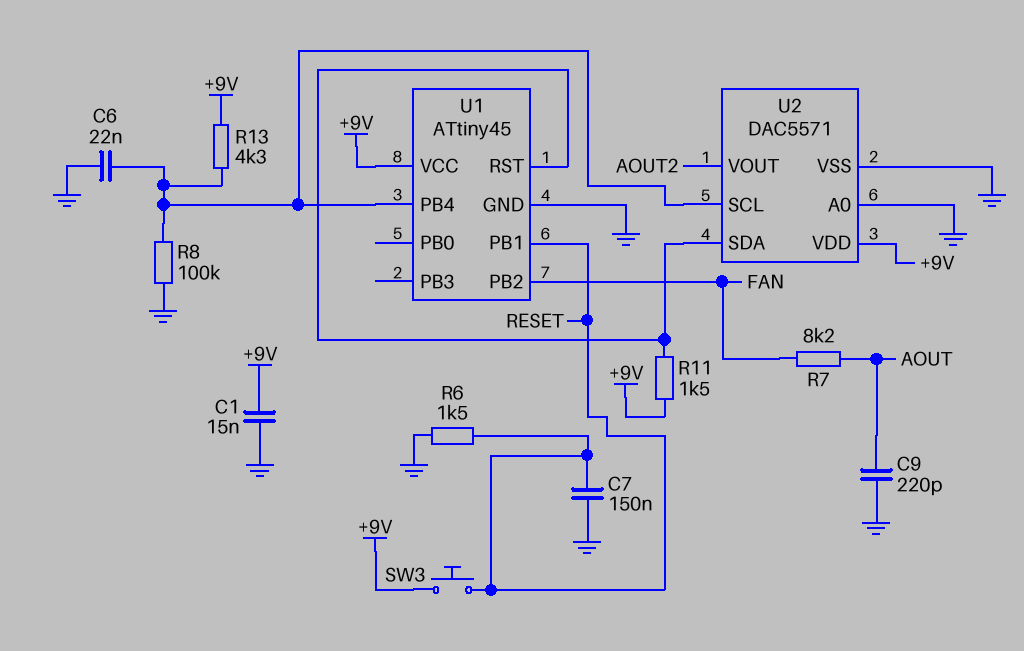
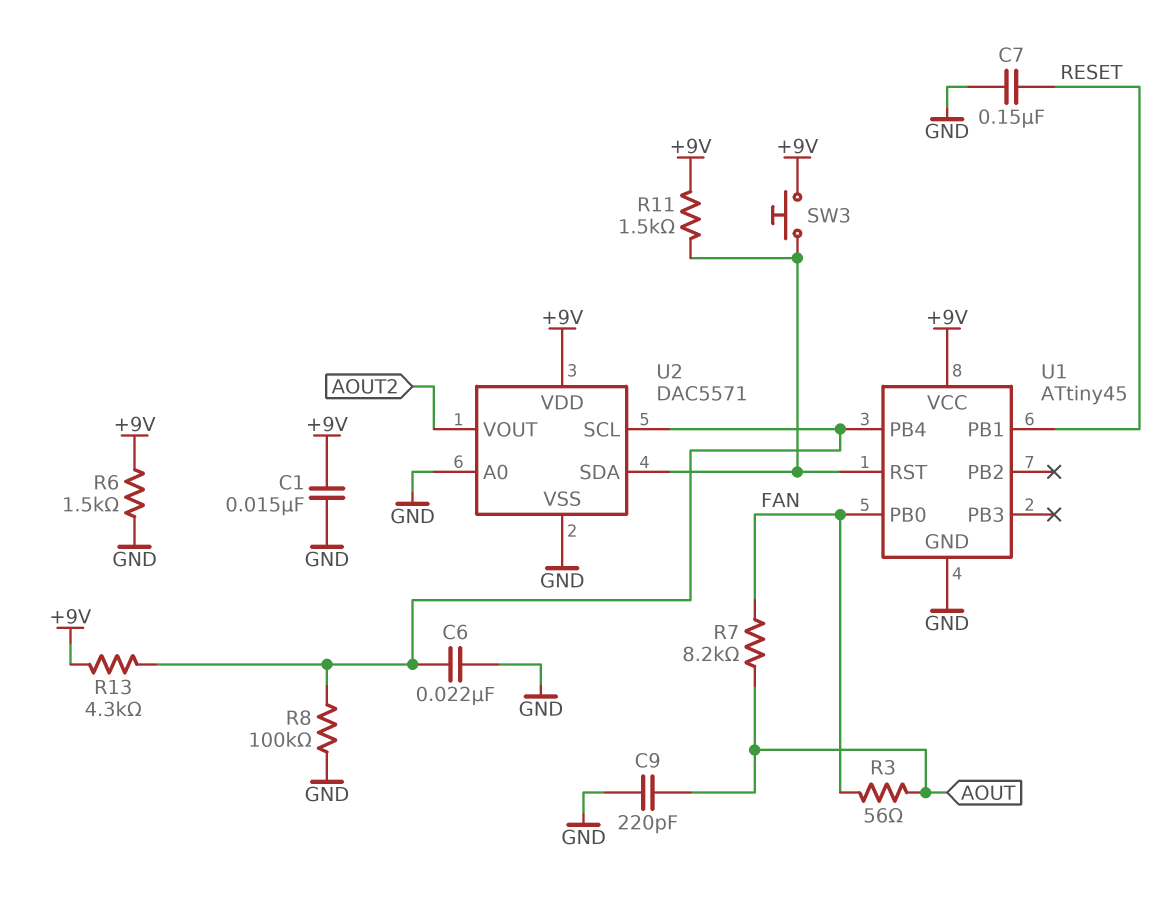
R3: none -> 56 (AOUT, FAN)
R6: 1.5k (GND, RESET) -> 1.5k (+9V, GND)
SW3: button (+9V, RESET) -> button (+9V, U1/RST)
U1 pin PB0: none -> FAN
U1 pin PB2: FAN -> none

